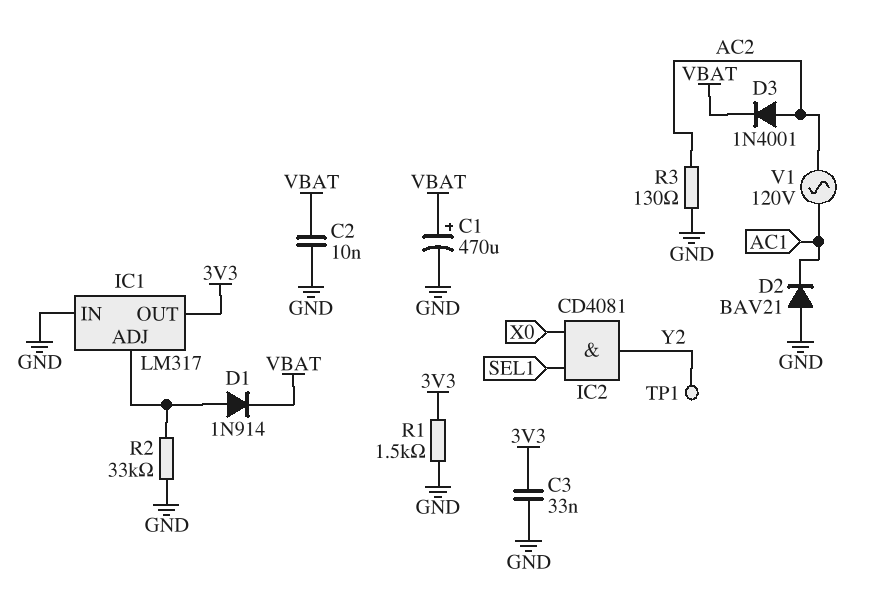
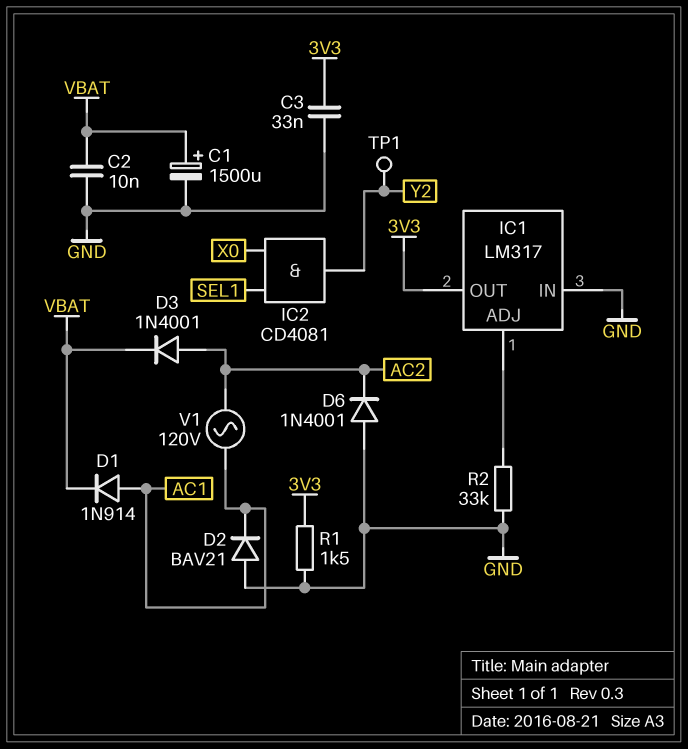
C1: 470uF (plus VBAT, minus GND) -> 1500uF (plus VBAT, minus GND)
D1: diode 1N914 (A IC1/ADJ, K VBAT) -> diode 1N914 (A AC1, K VBAT)
D6: none -> diode 1N4001 (A GND, K AC2)
R3: 130 (AC2, GND) -> none

